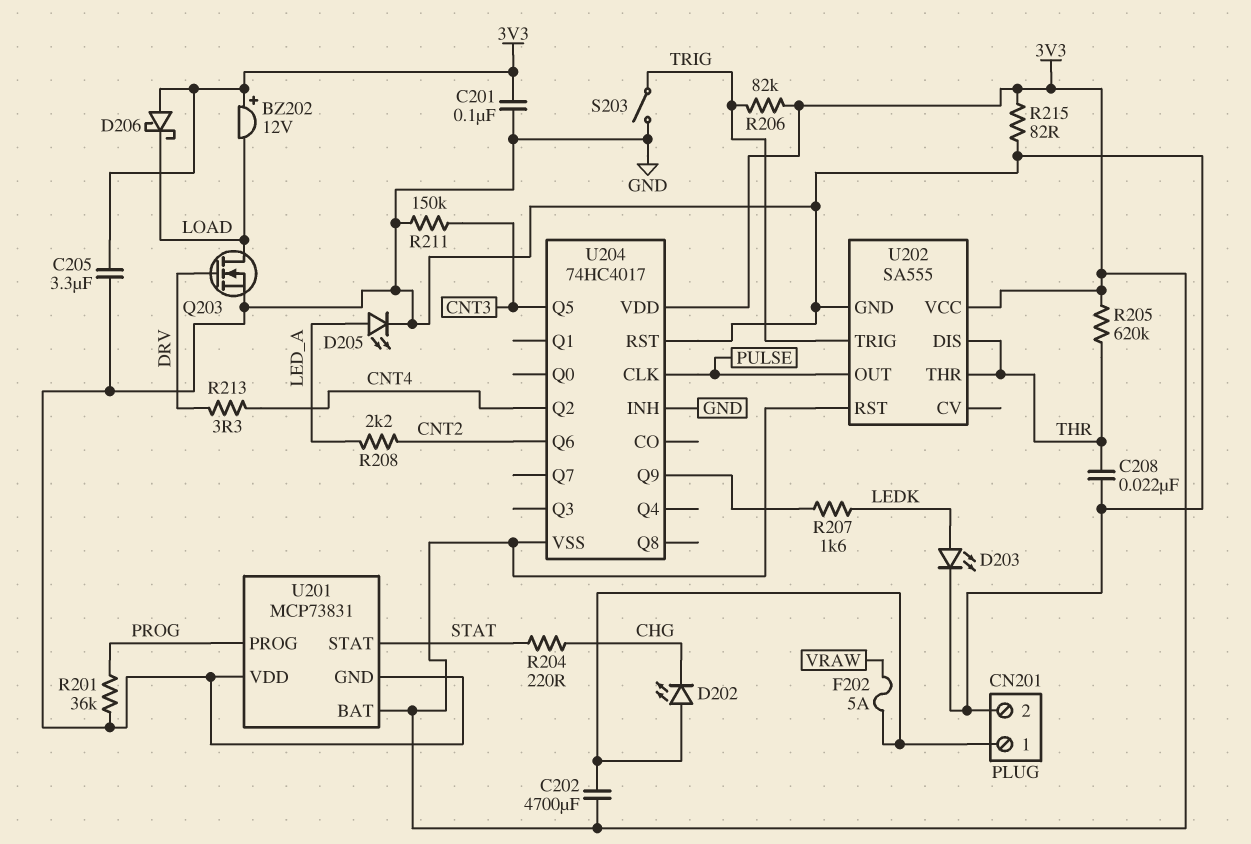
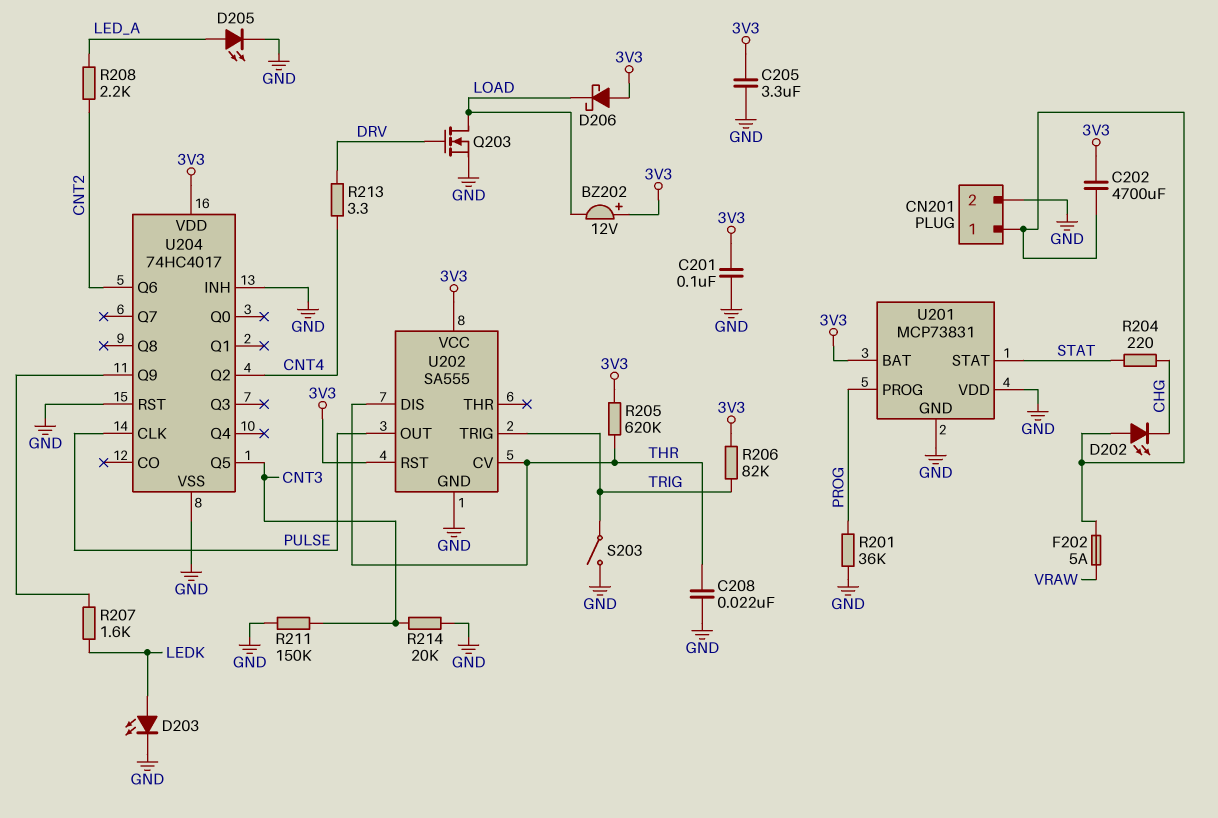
R214: none -> 20k (CNT3, GND)
R215: 82 (3V3, GND) -> none
U202 pin CV: none -> THR
U202 pin THR: THR -> none
U204 pin VSS: 3V3 -> GND

